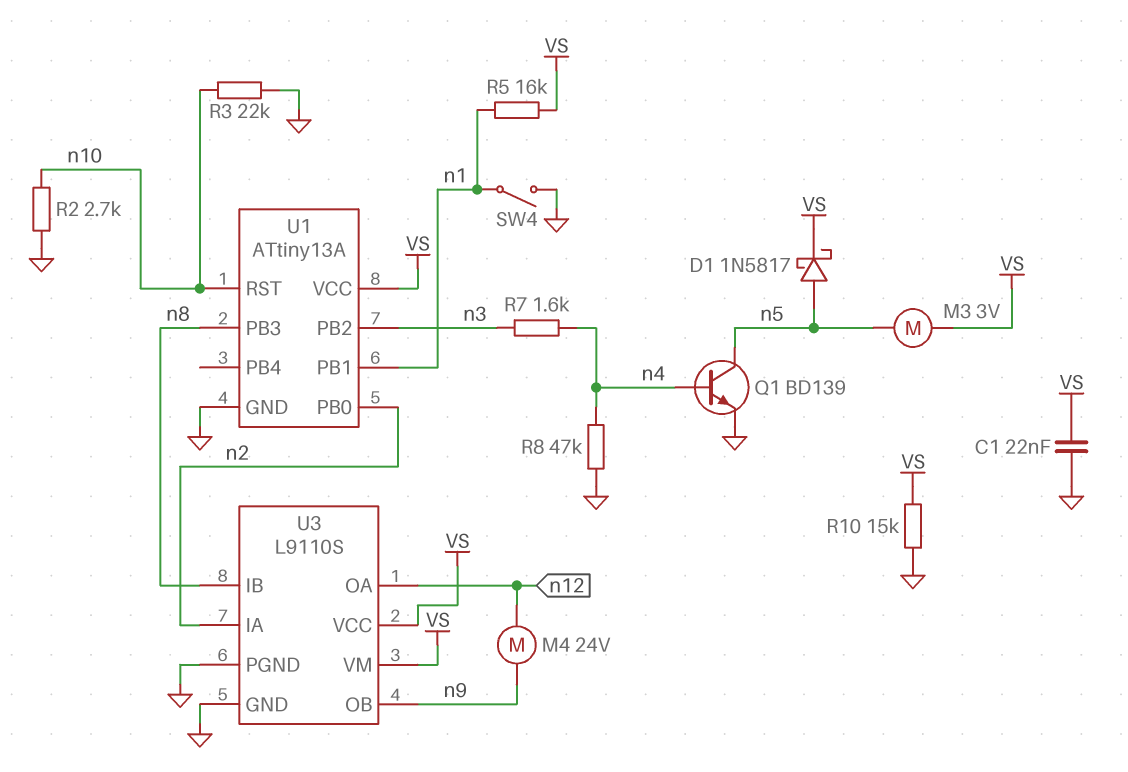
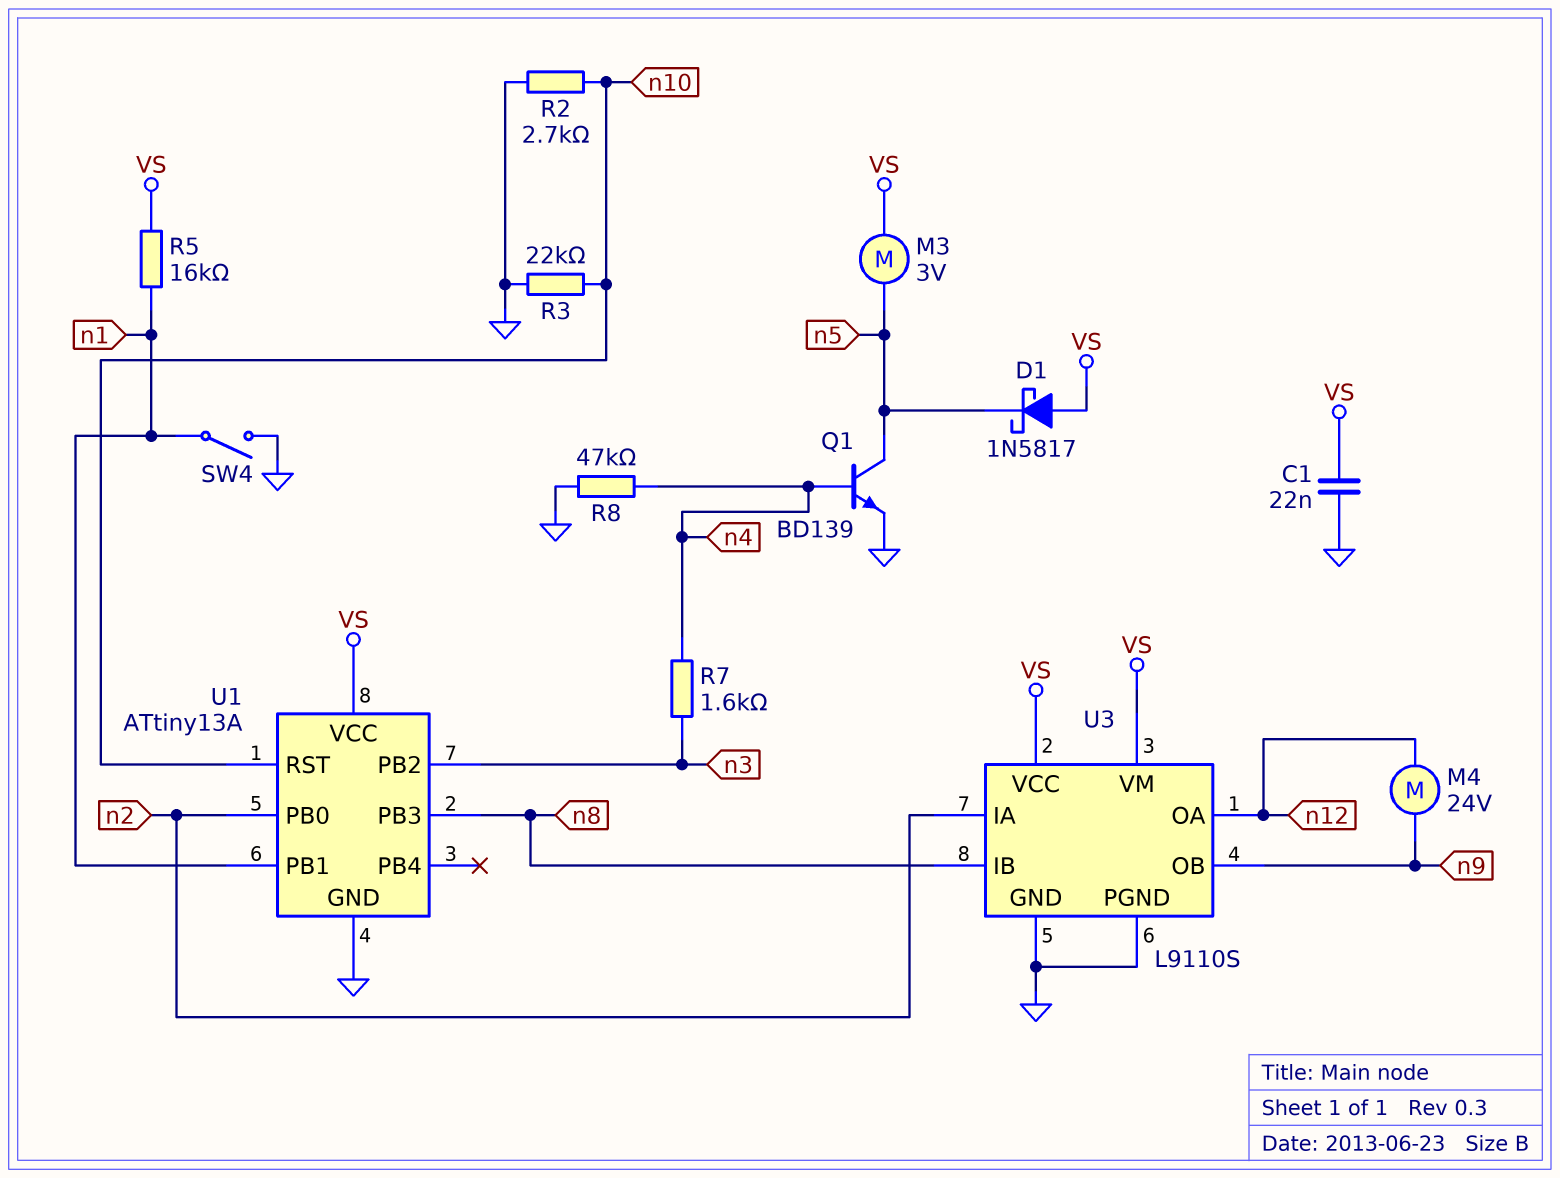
D1: schottky 1N5817 (A n5, K VS) -> schottky 1N5817 (A VS, K n5)
R10: 15k (GND, VS) -> none

